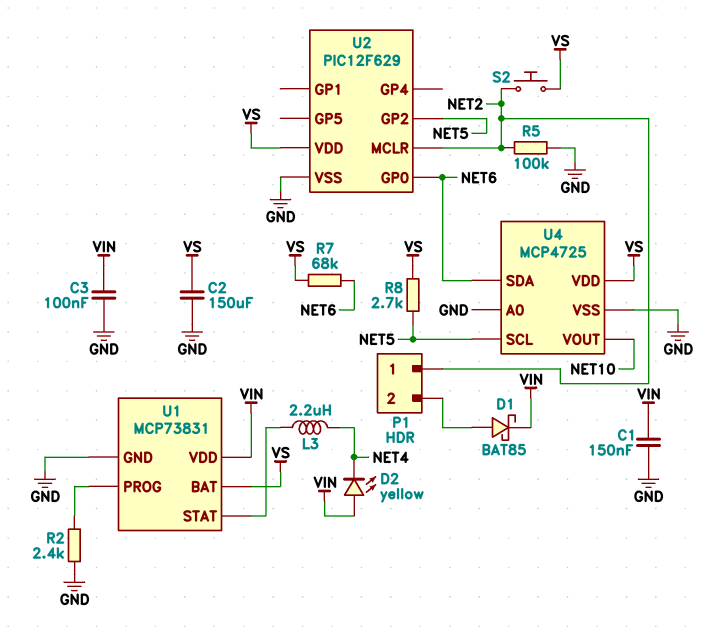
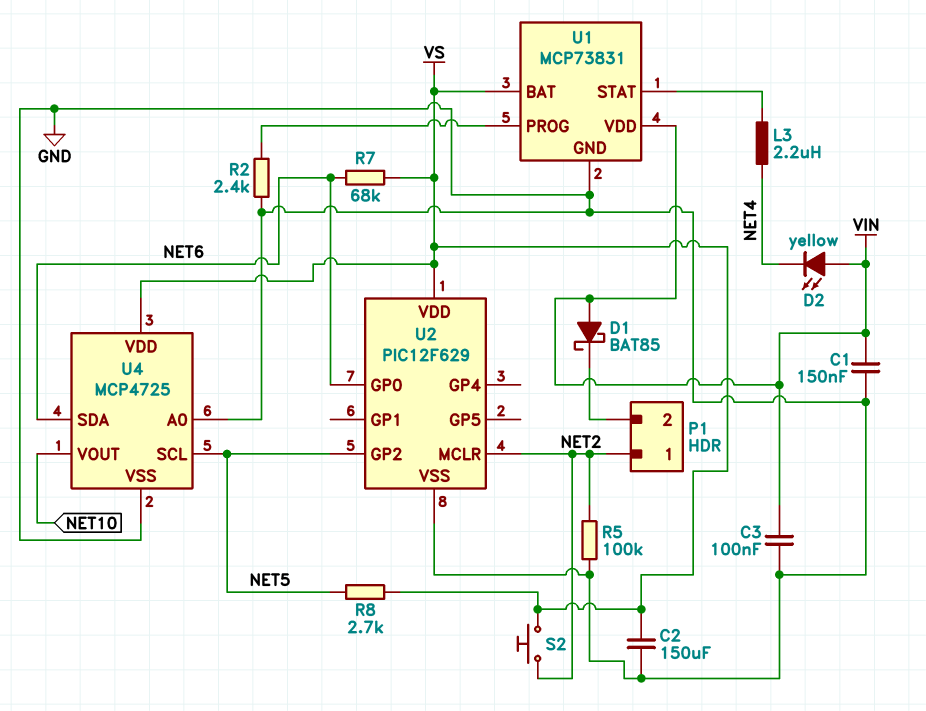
D1: schottky BAT85 (A P1/2, K VIN) -> schottky BAT85 (A VIN, K P1/2)

